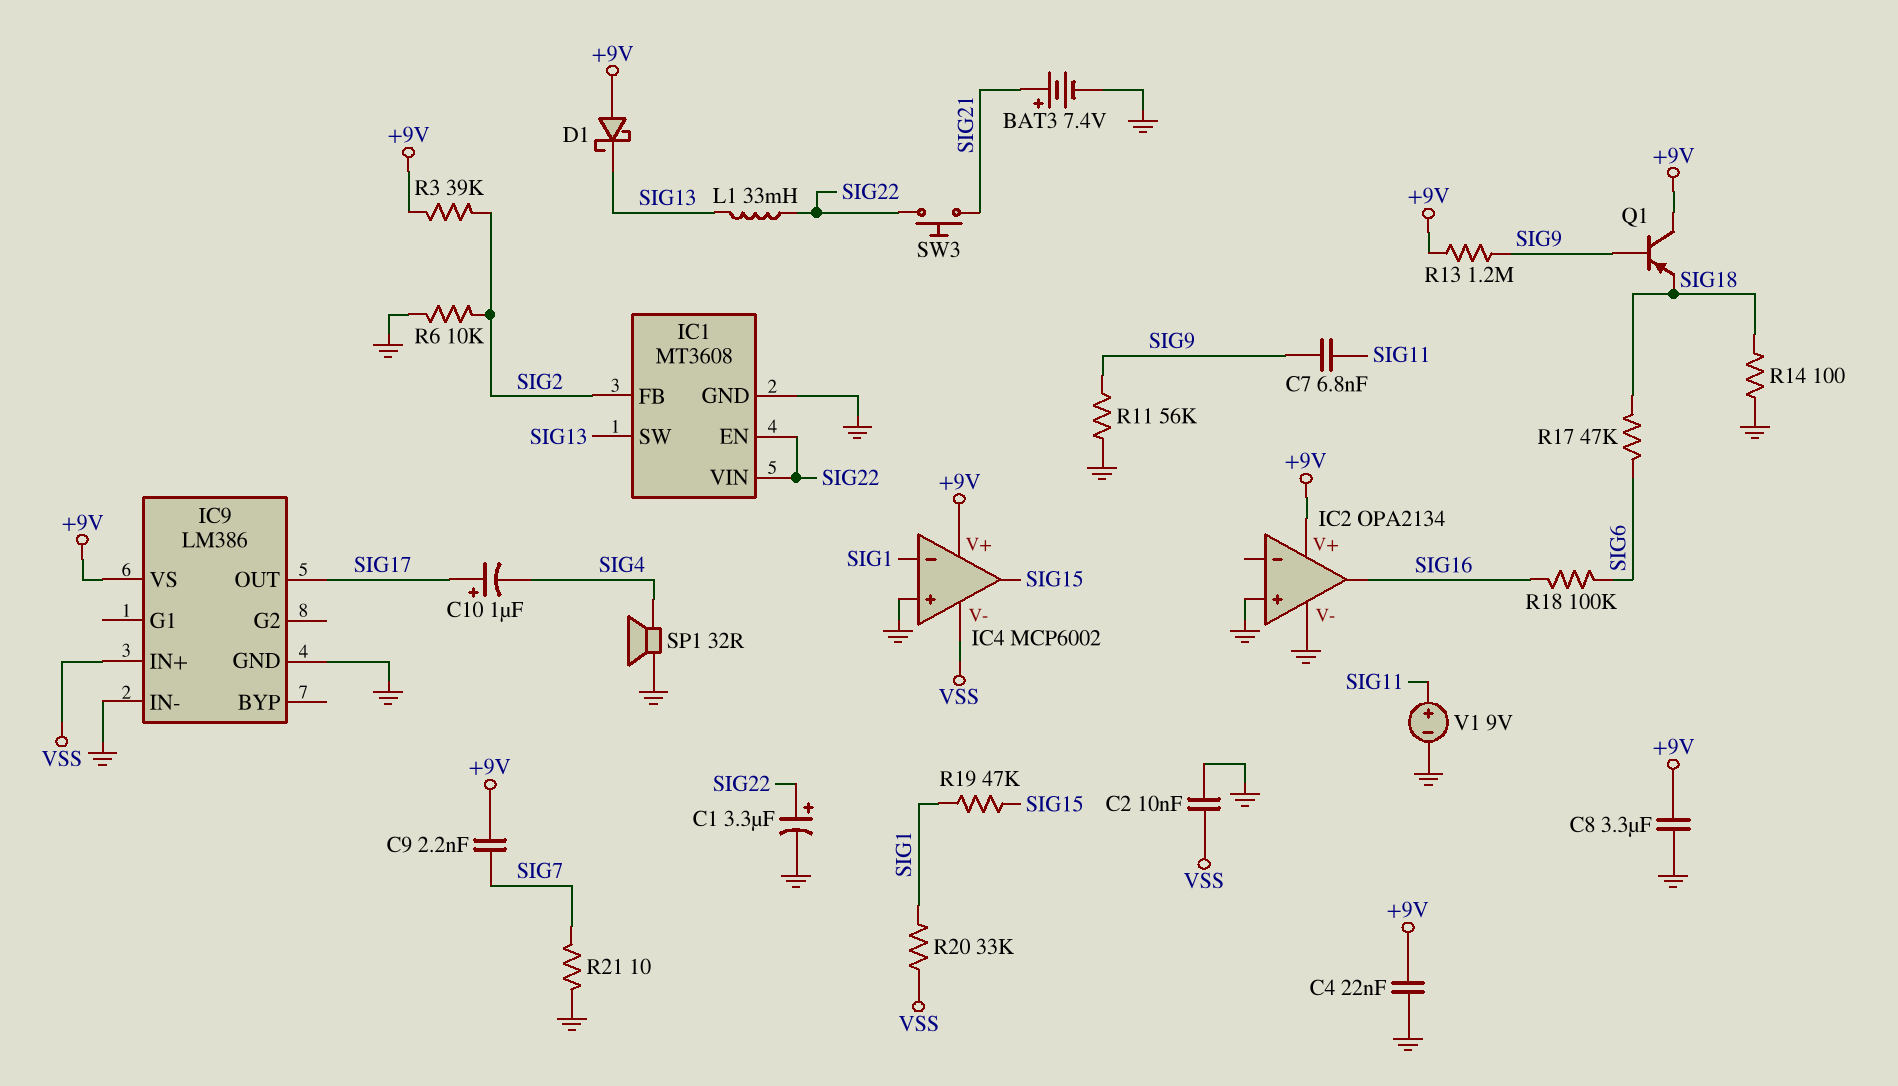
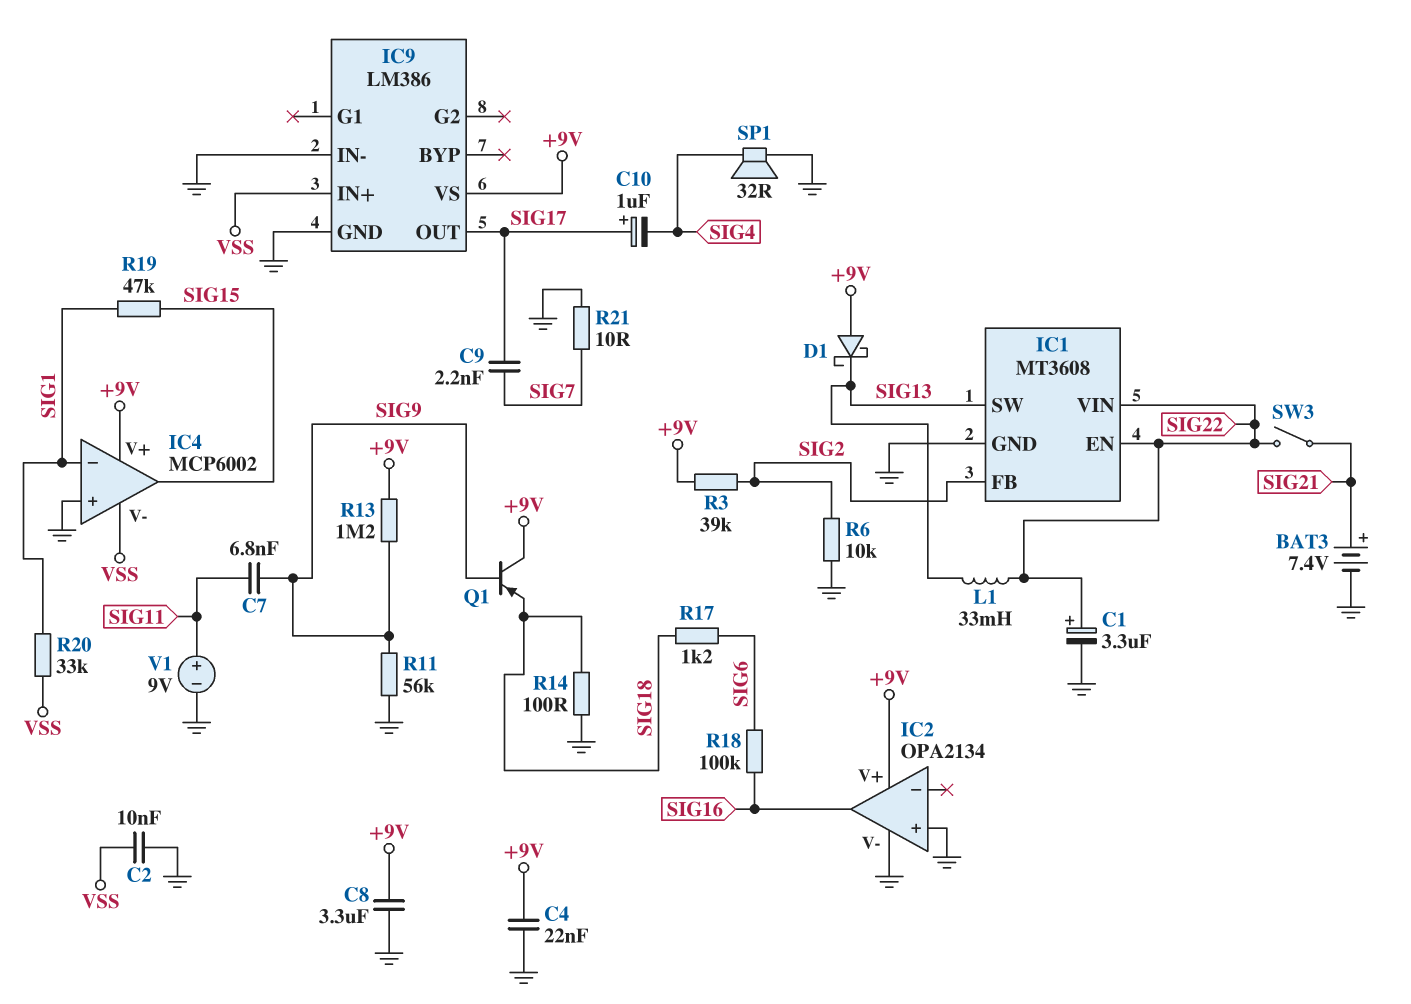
C9: 2.2nF (+9V, SIG7) -> 2.2nF (SIG7, SIG17)
R17: 47k (SIG6, SIG18) -> 1.2k (SIG6, SIG18)
SW3: button (SIG21, SIG22) -> switch (SIG21, SIG22)

